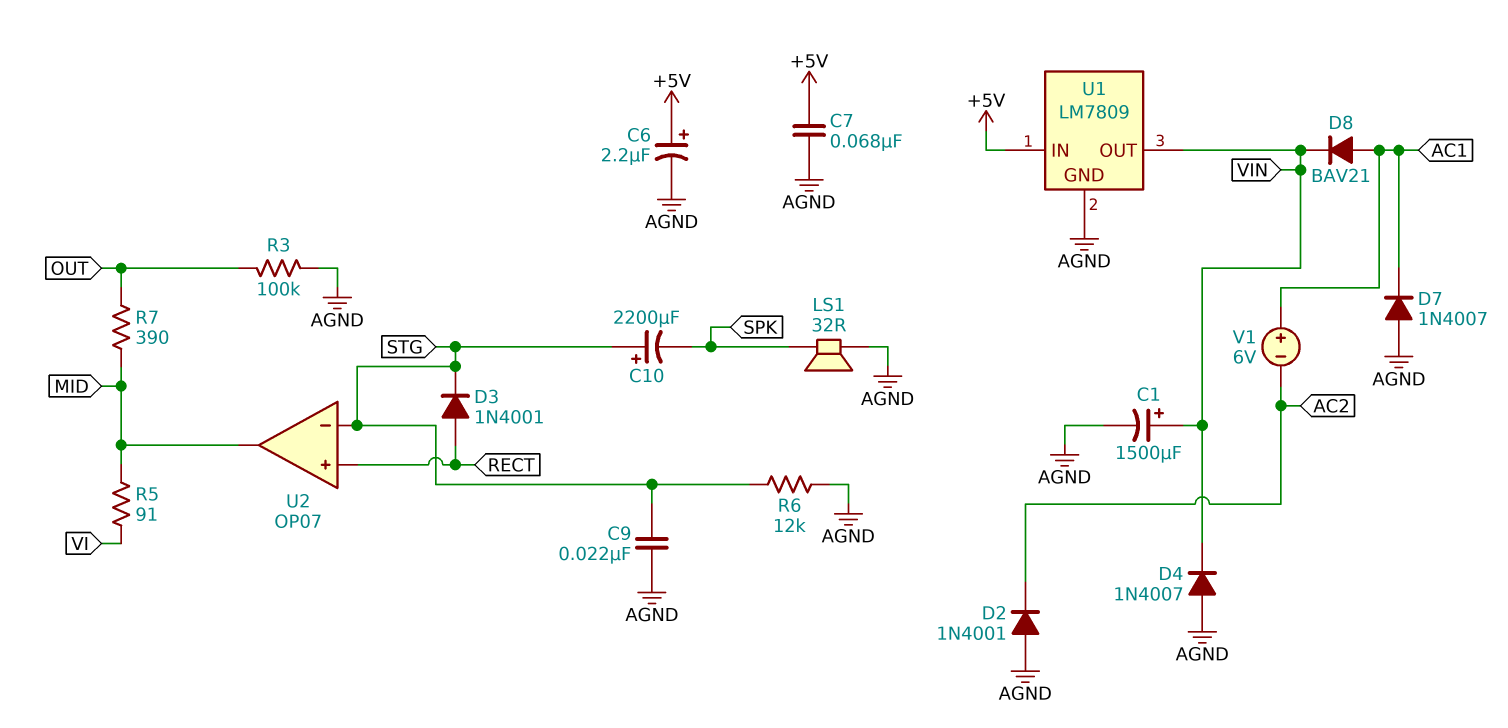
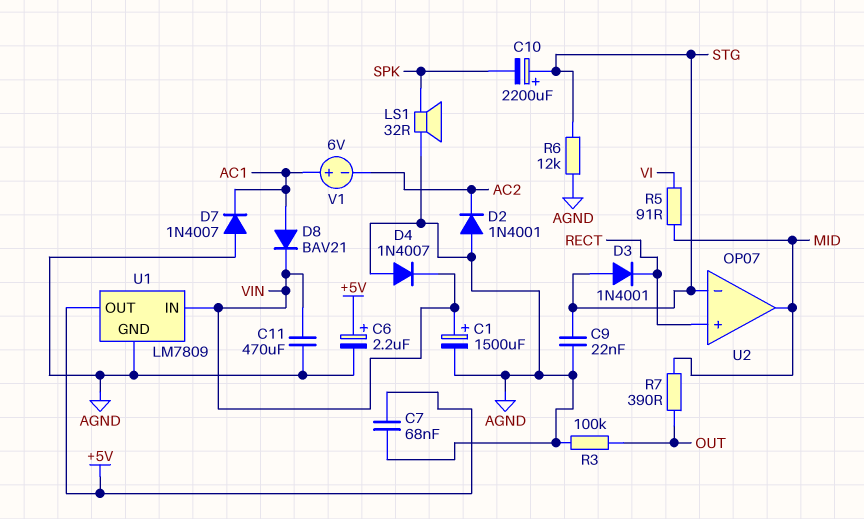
C11: none -> 470uF (AGND, VIN)
D3: diode 1N4001 (A RECT, K STG) -> diode 1N4001 (A STG, K RECT)
U1 pin IN: +5V -> VIN
U1 pin OUT: VIN -> +5V

